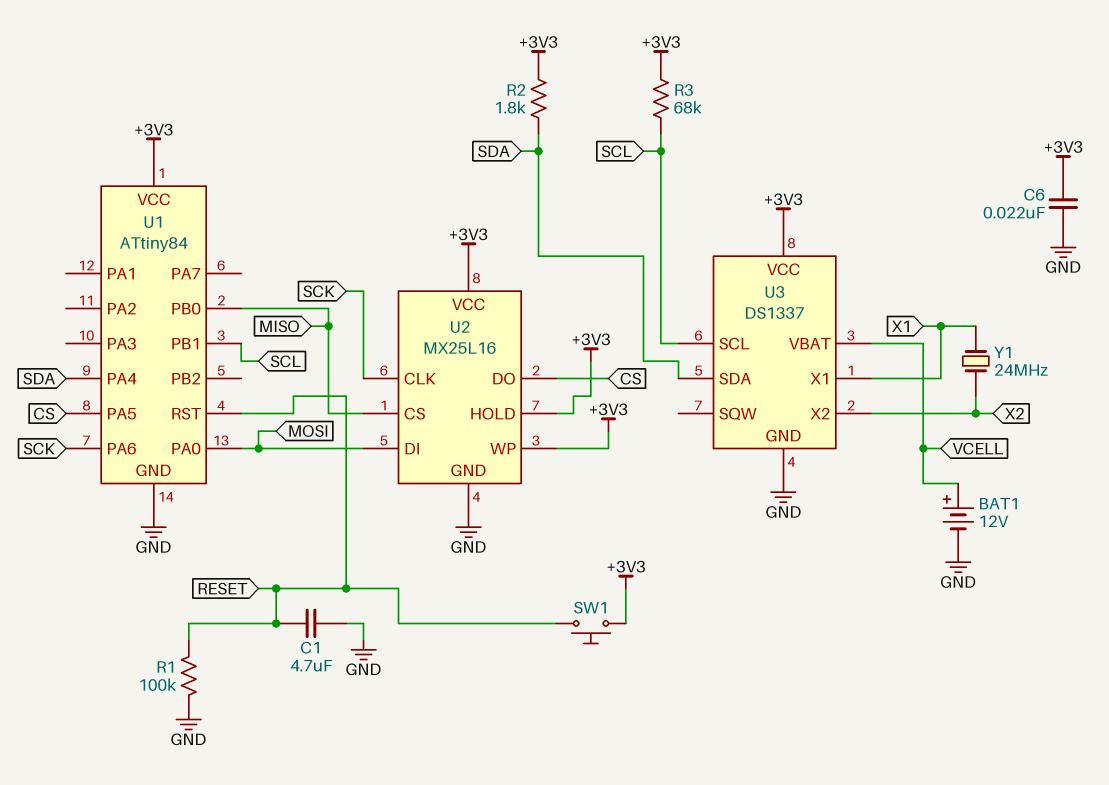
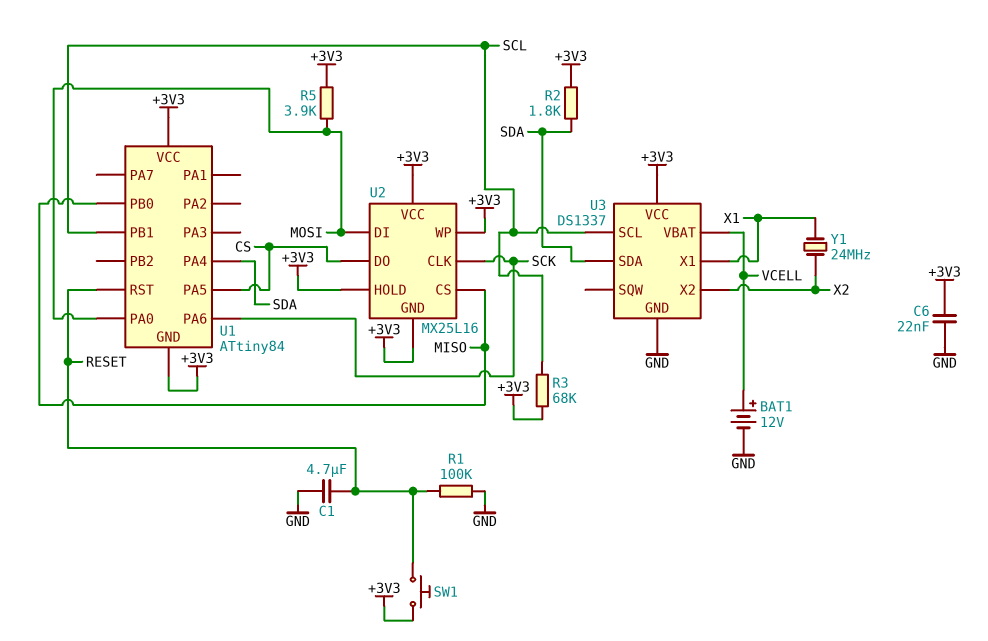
R5: none -> 3.9k (+3V3, MOSI)
U1 pin GND: GND -> +3V3
U2 pin GND: GND -> +3V3

